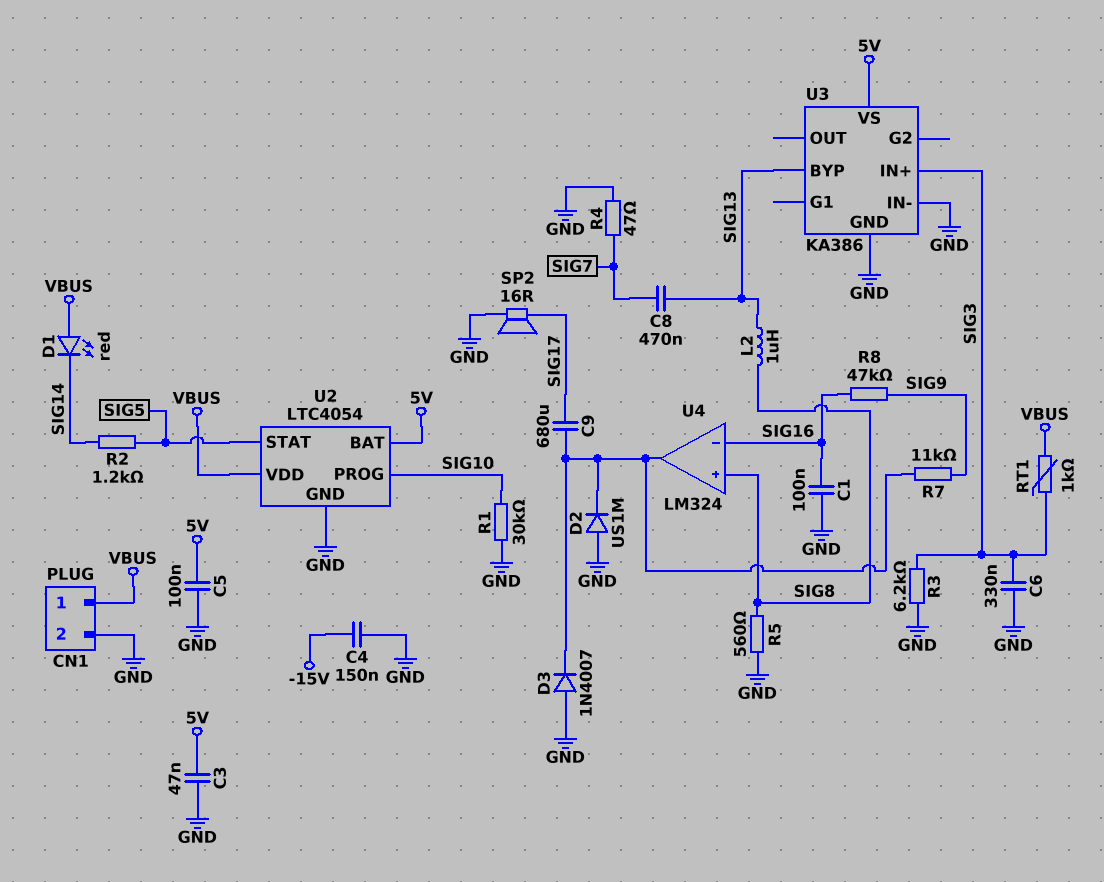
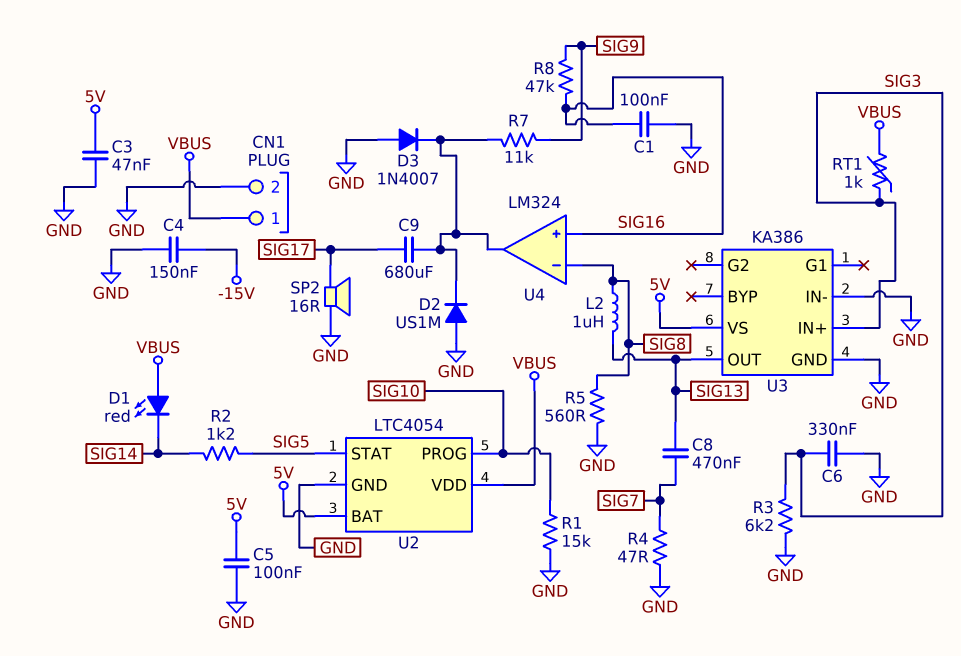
R1: 30k (GND, SIG10) -> 15k (GND, SIG10)
U3 pin BYP: SIG13 -> none
U3 pin OUT: none -> SIG13
U4 pin in+: SIG8 -> SIG16
U4 pin in-: SIG16 -> SIG8

